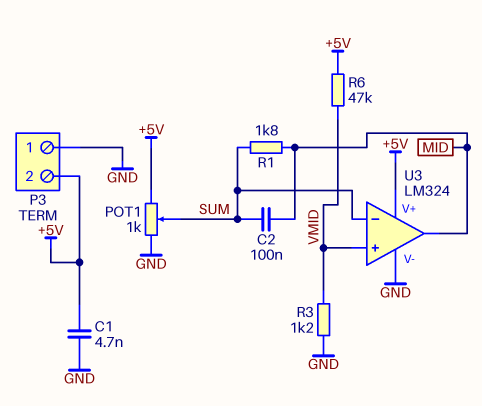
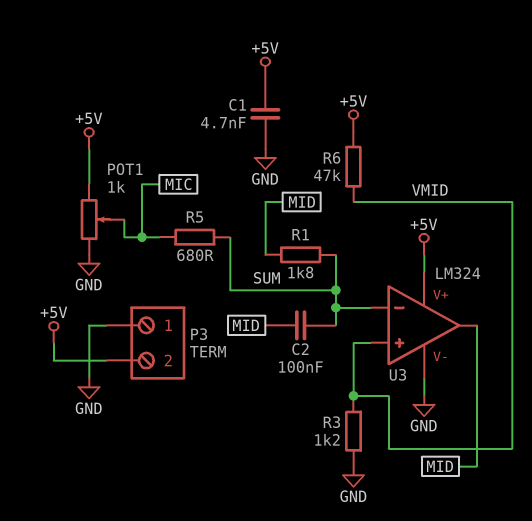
POT1: 1k (+5V, GND, wiper SUM) -> 1k (+5V, GND, wiper MIC)
R5: none -> 680 (MIC, SUM)

